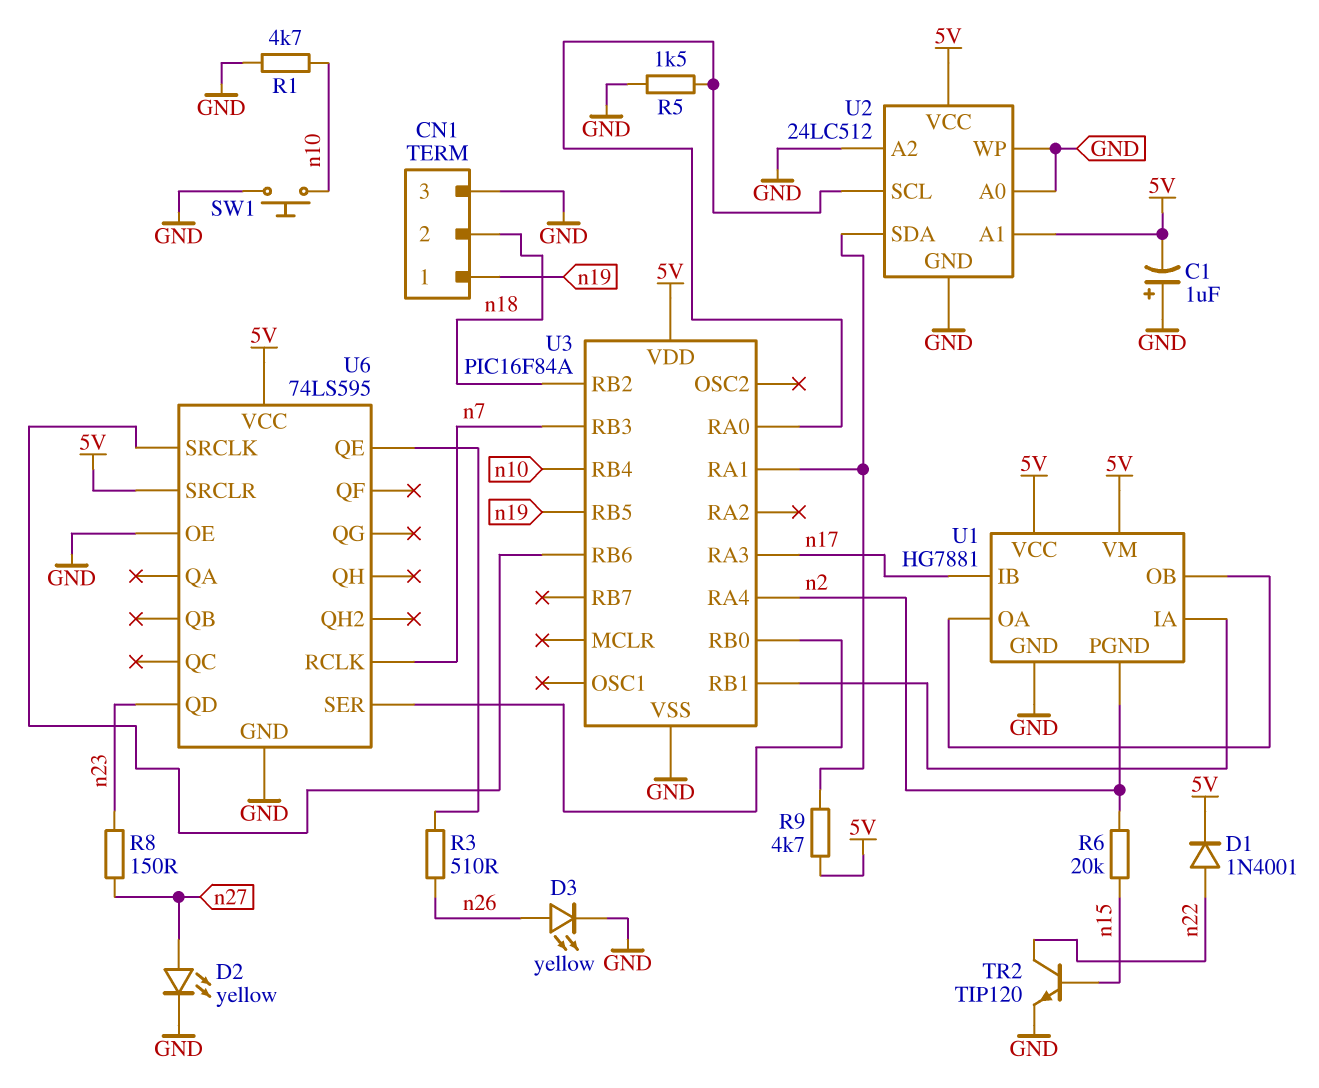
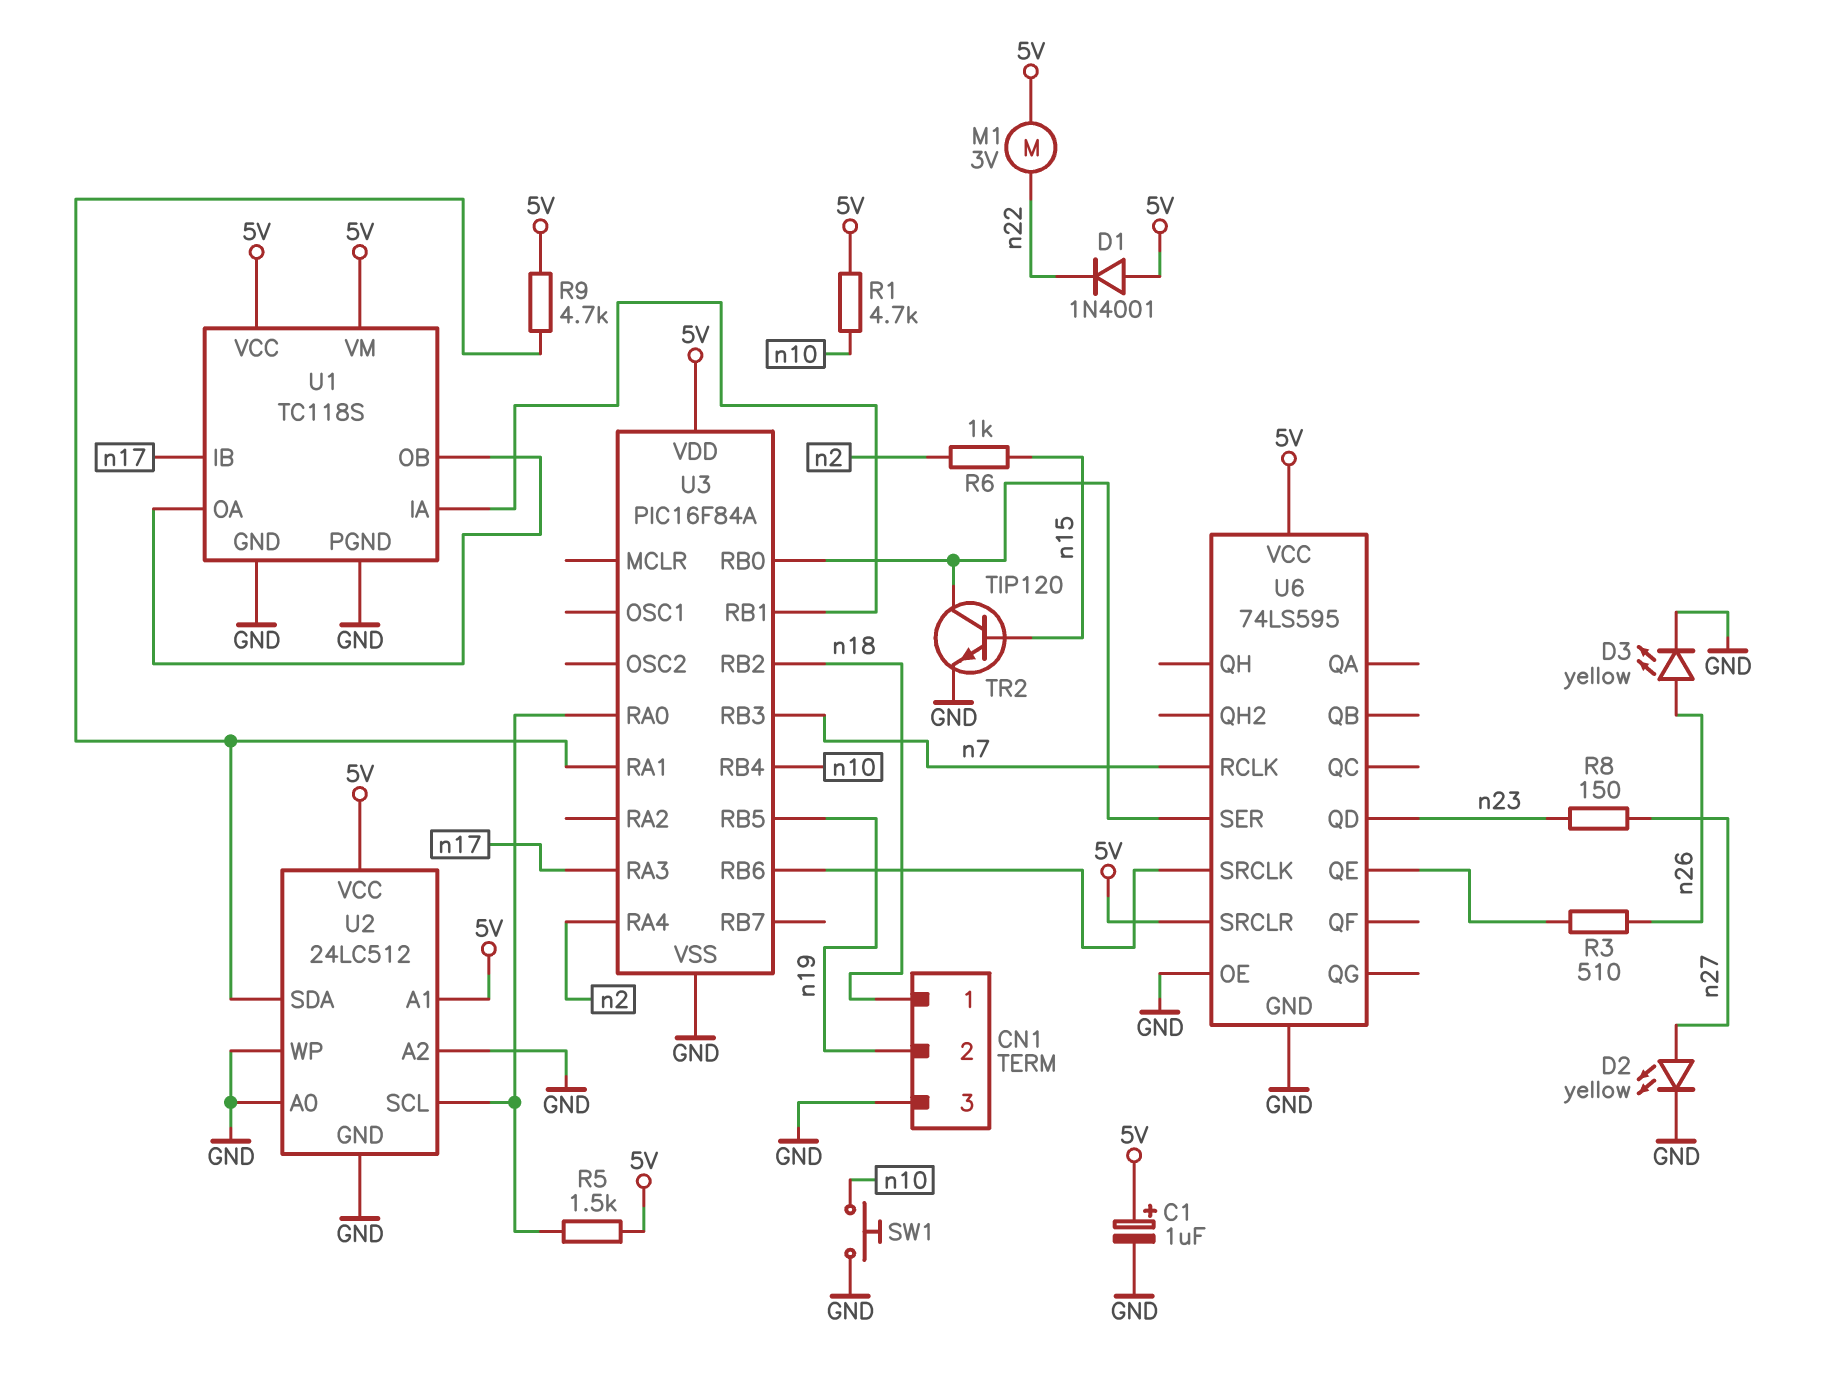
C1: 1uF (plus GND, minus 5V) -> 1uF (plus 5V, minus GND)
CN1 pin 1: n19 -> n18
CN1 pin 2: n18 -> n19
D1: diode 1N4001 (A n22, K 5V) -> diode 1N4001 (A 5V, K n22)
M1: none -> motor 3V (5V, n22)
R1: 4.7k (GND, n10) -> 4.7k (5V, n10)
R5: 1.5k (GND, U2/SCL) -> 1.5k (5V, U2/SCL)
R6: 20k (n2, n15) -> 1k (n2, n15)
TR2: NPN TIP120 (B n15, C n22, E GND) -> NPN TIP120 (B n15, C U3/RB0, E GND)
U1: HG7881 -> TC118S
U1 pin PGND: n2 -> GND

